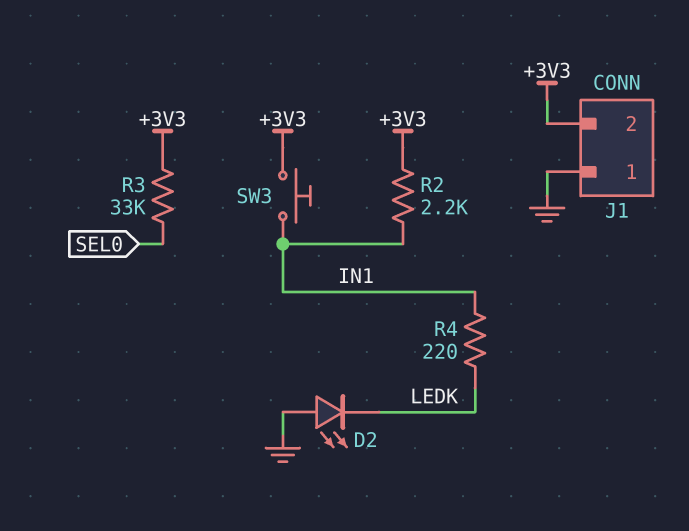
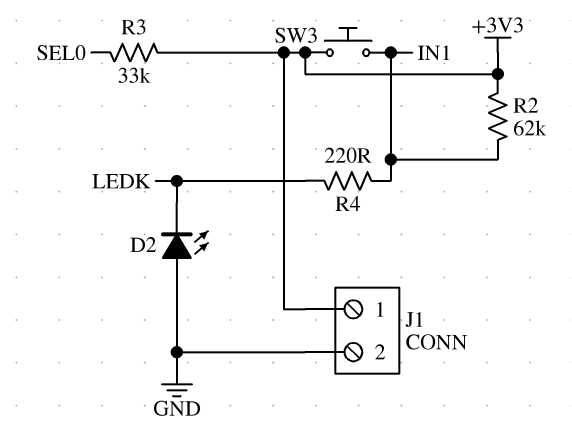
J1 pin 1: GND -> +3V3
J1 pin 2: +3V3 -> GND
R2: 2.2k (+3V3, IN1) -> 62k (+3V3, IN1)

